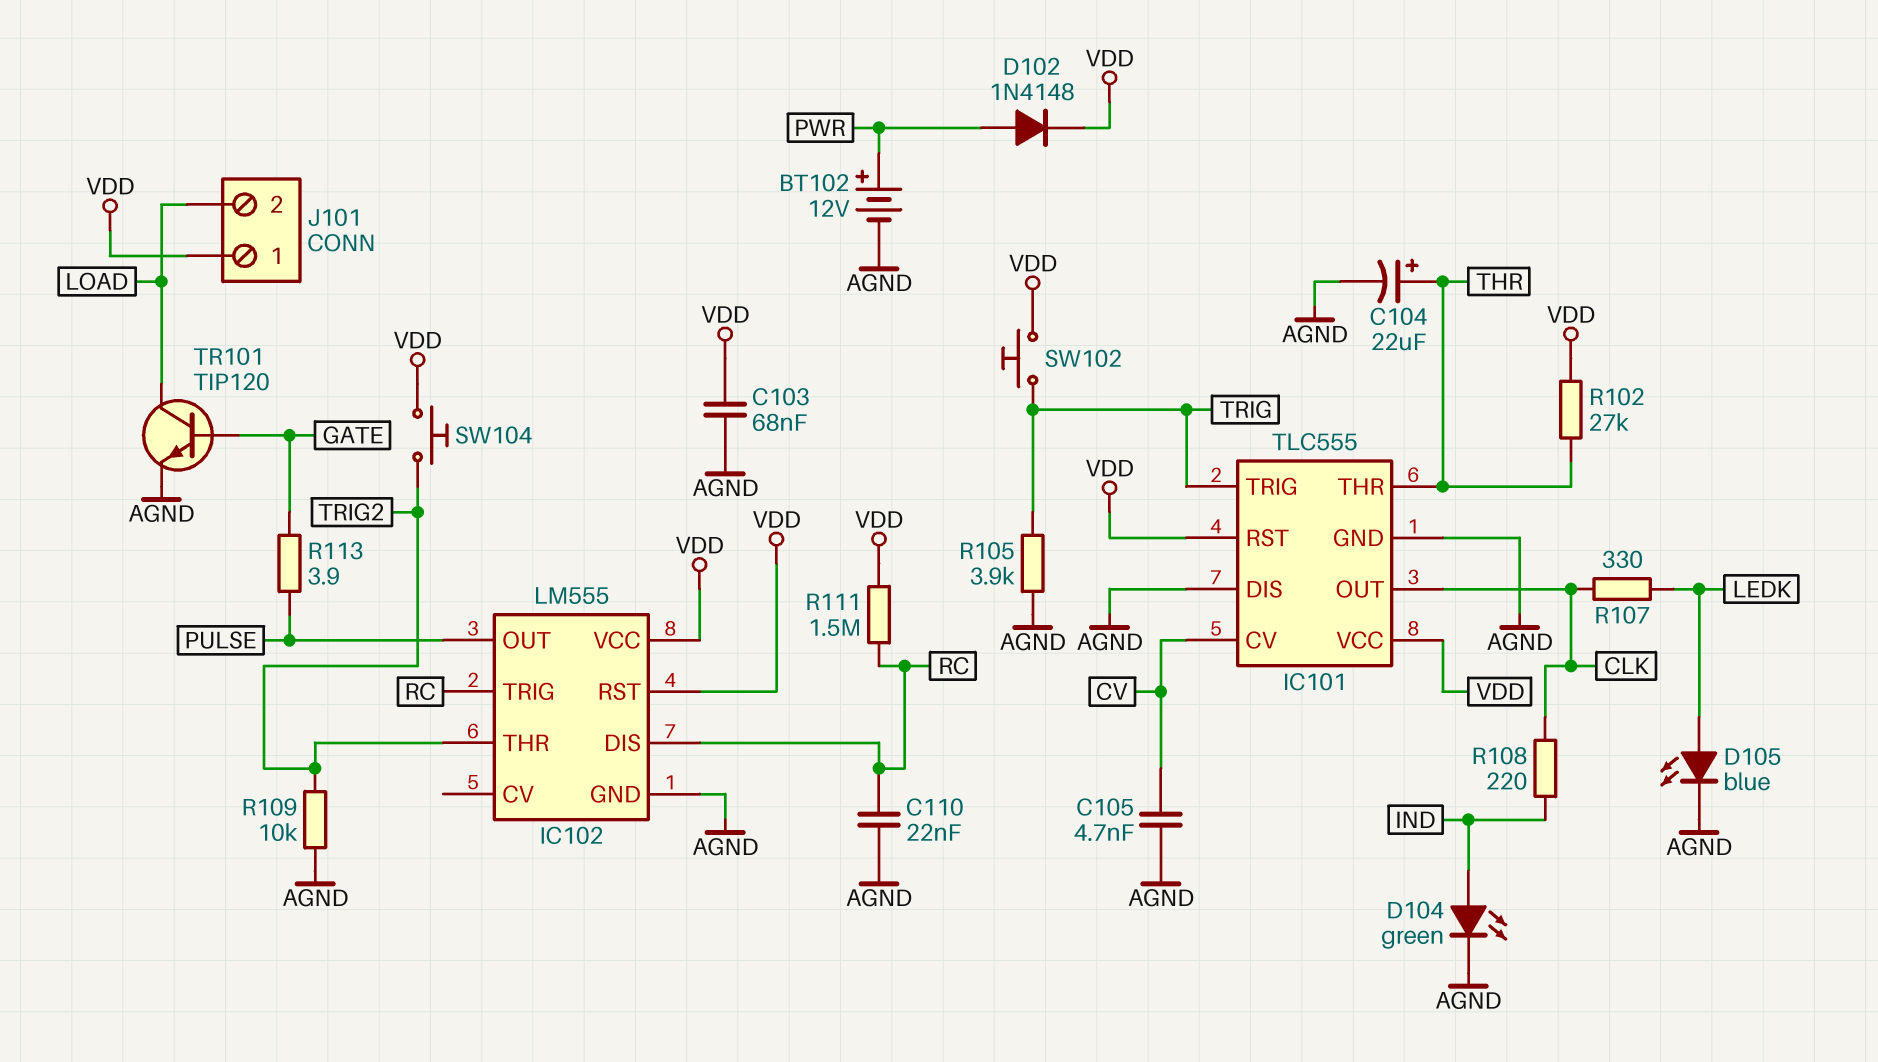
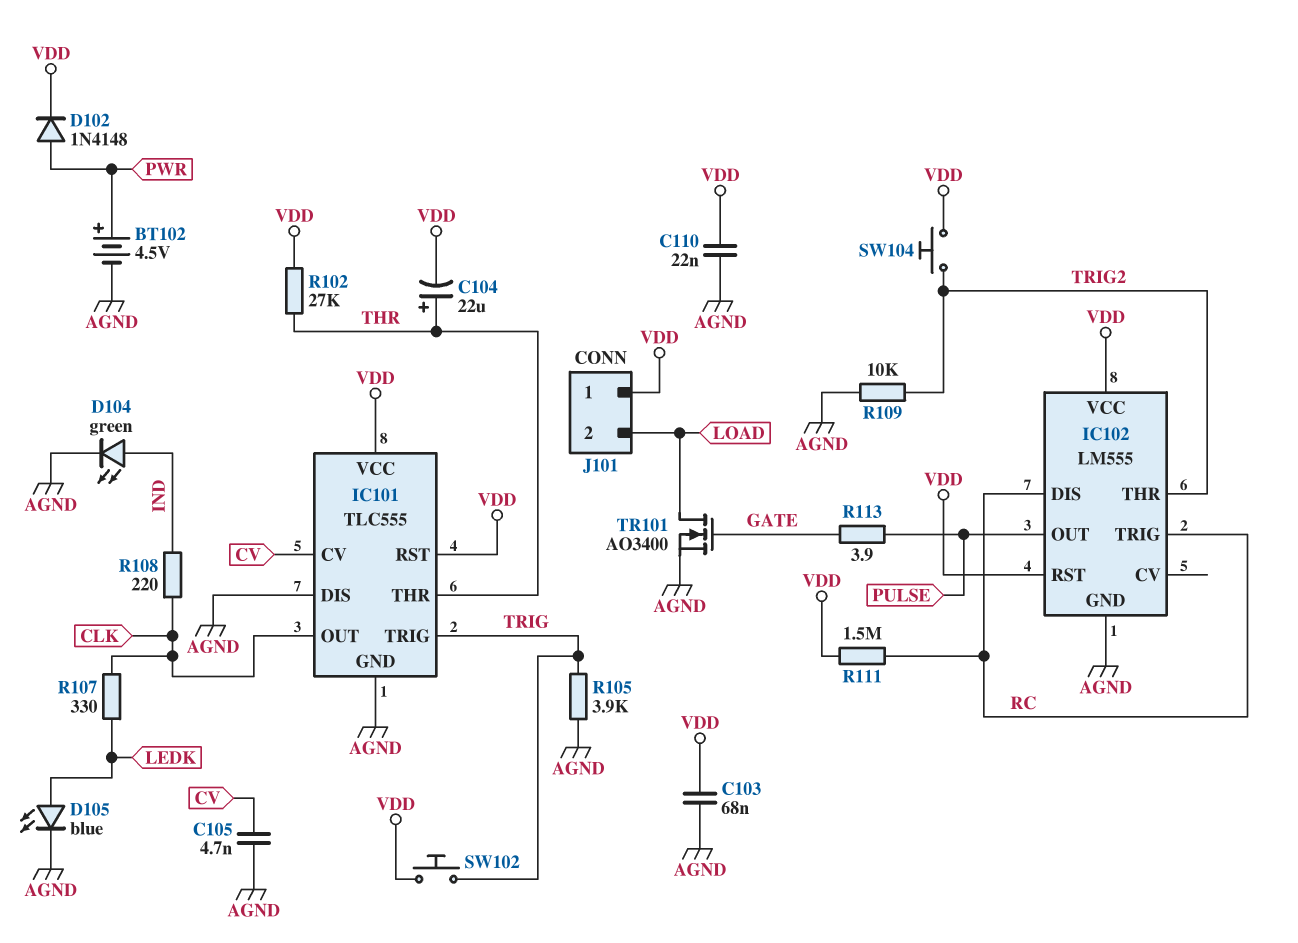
BT102: 12V (plus PWR, minus AGND) -> 4.5V (plus PWR, minus AGND)
C104: 22uF (plus THR, minus AGND) -> 22uF (plus THR, minus VDD)
C110: 22nF (AGND, RC) -> 22nF (AGND, VDD)
TR101: NPN TIP120 (B GATE, C LOAD, E AGND) -> NMOS AO3400 (G GATE, D LOAD, S AGND)

